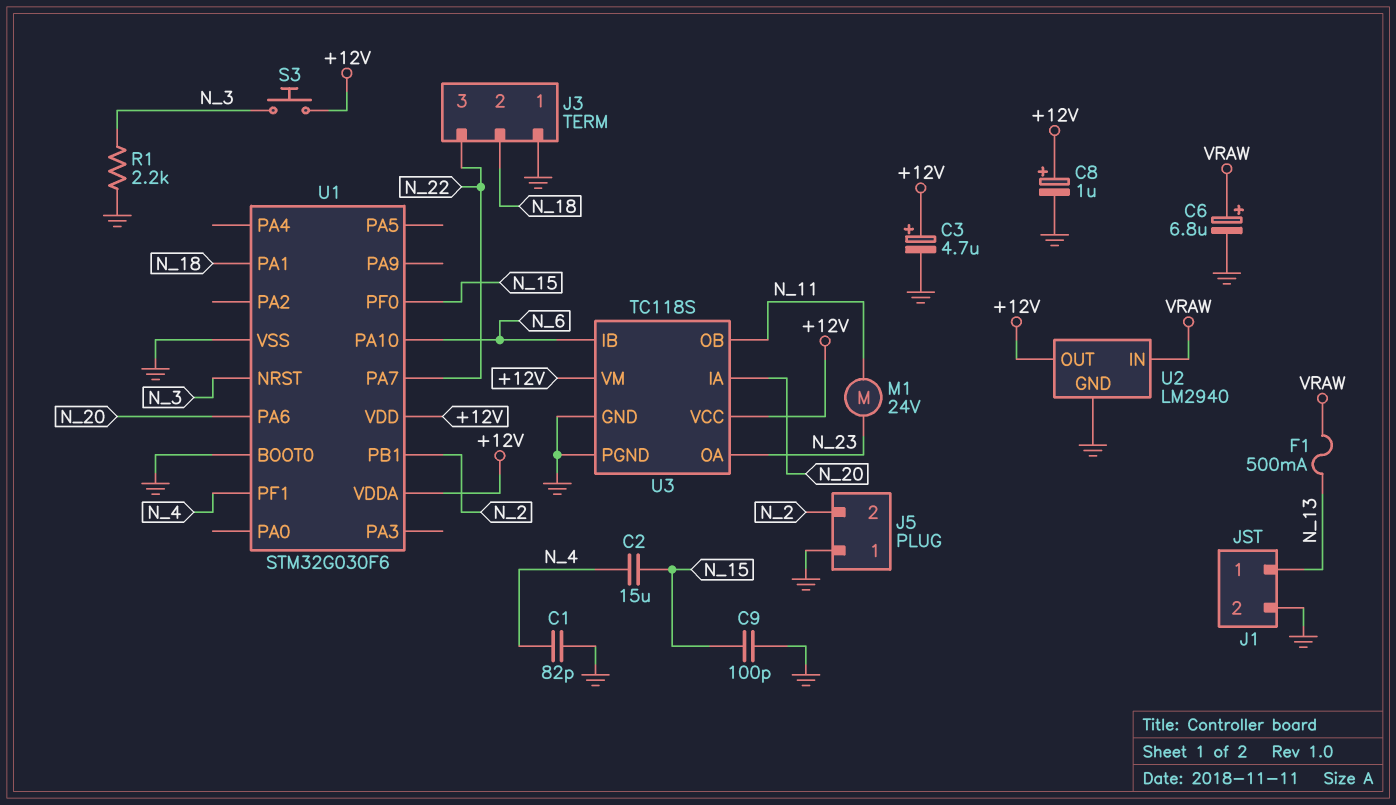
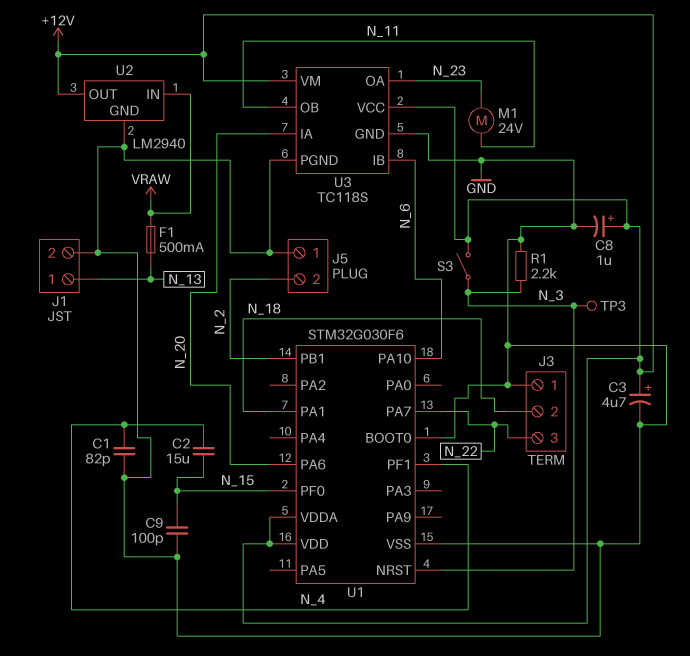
C6: 6.8uF (plus VRAW, minus GND) -> none
S3: button (+12V, N_3) -> switch (+12V, N_3)
TP3: none -> test point (N_3)

